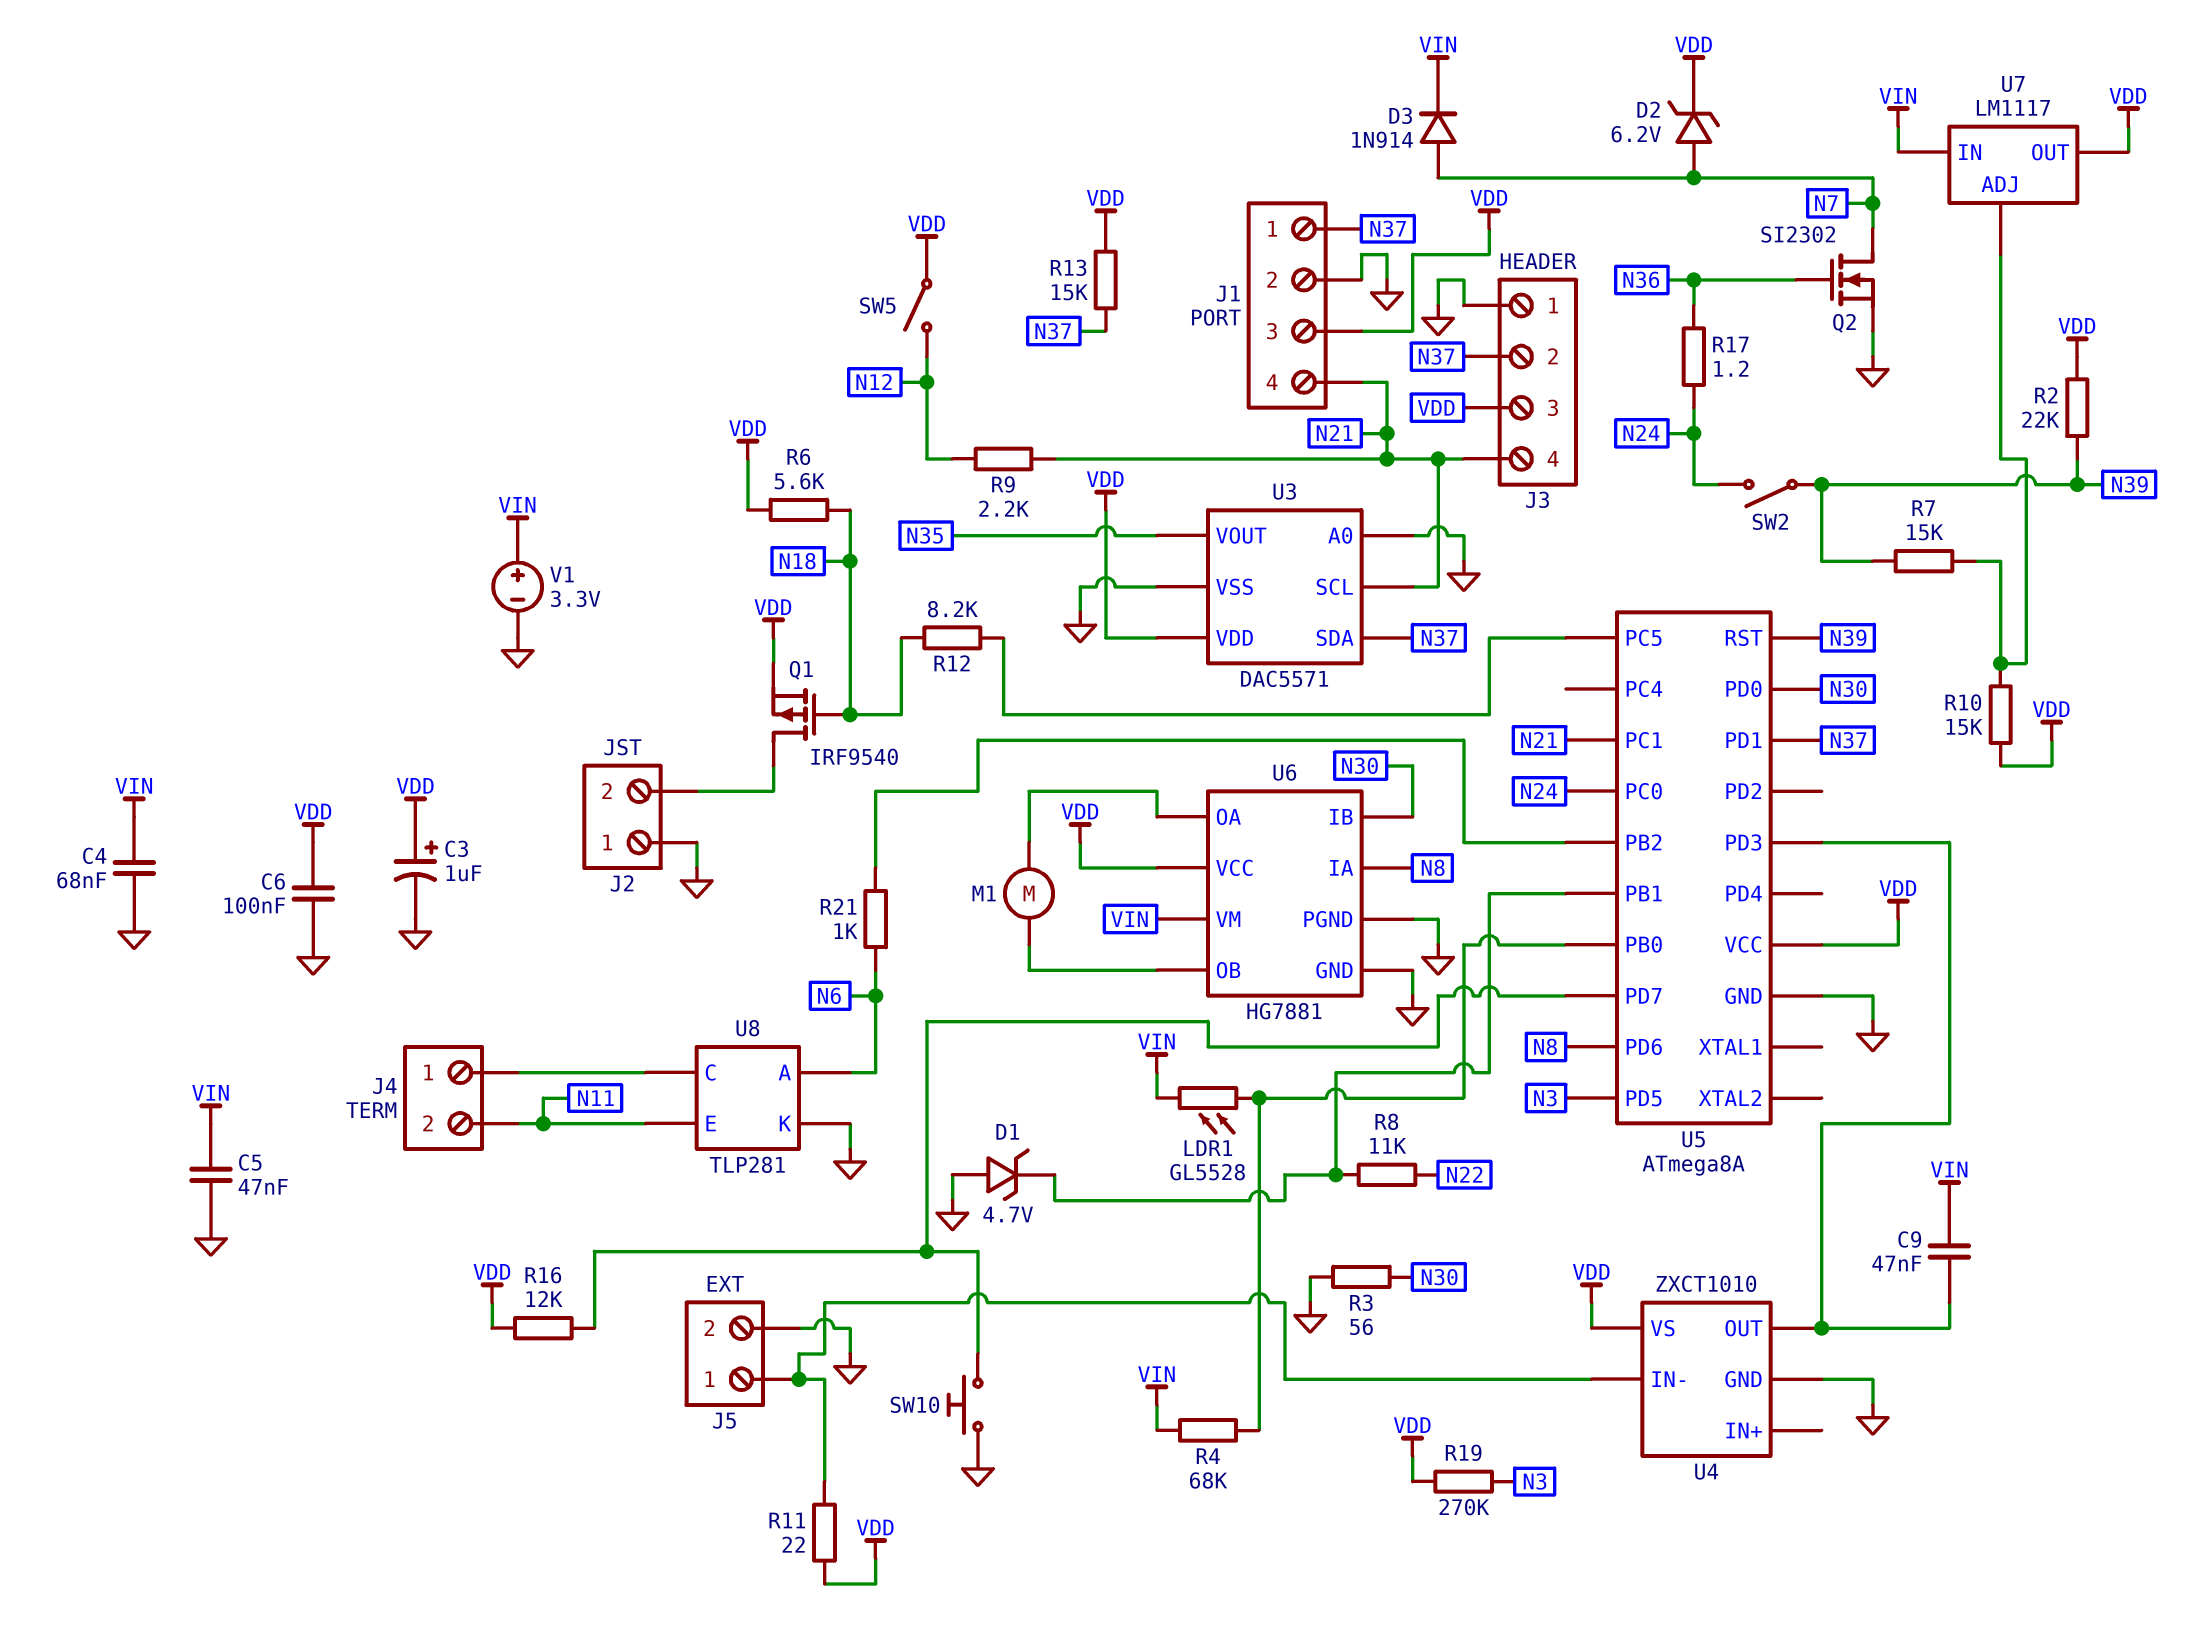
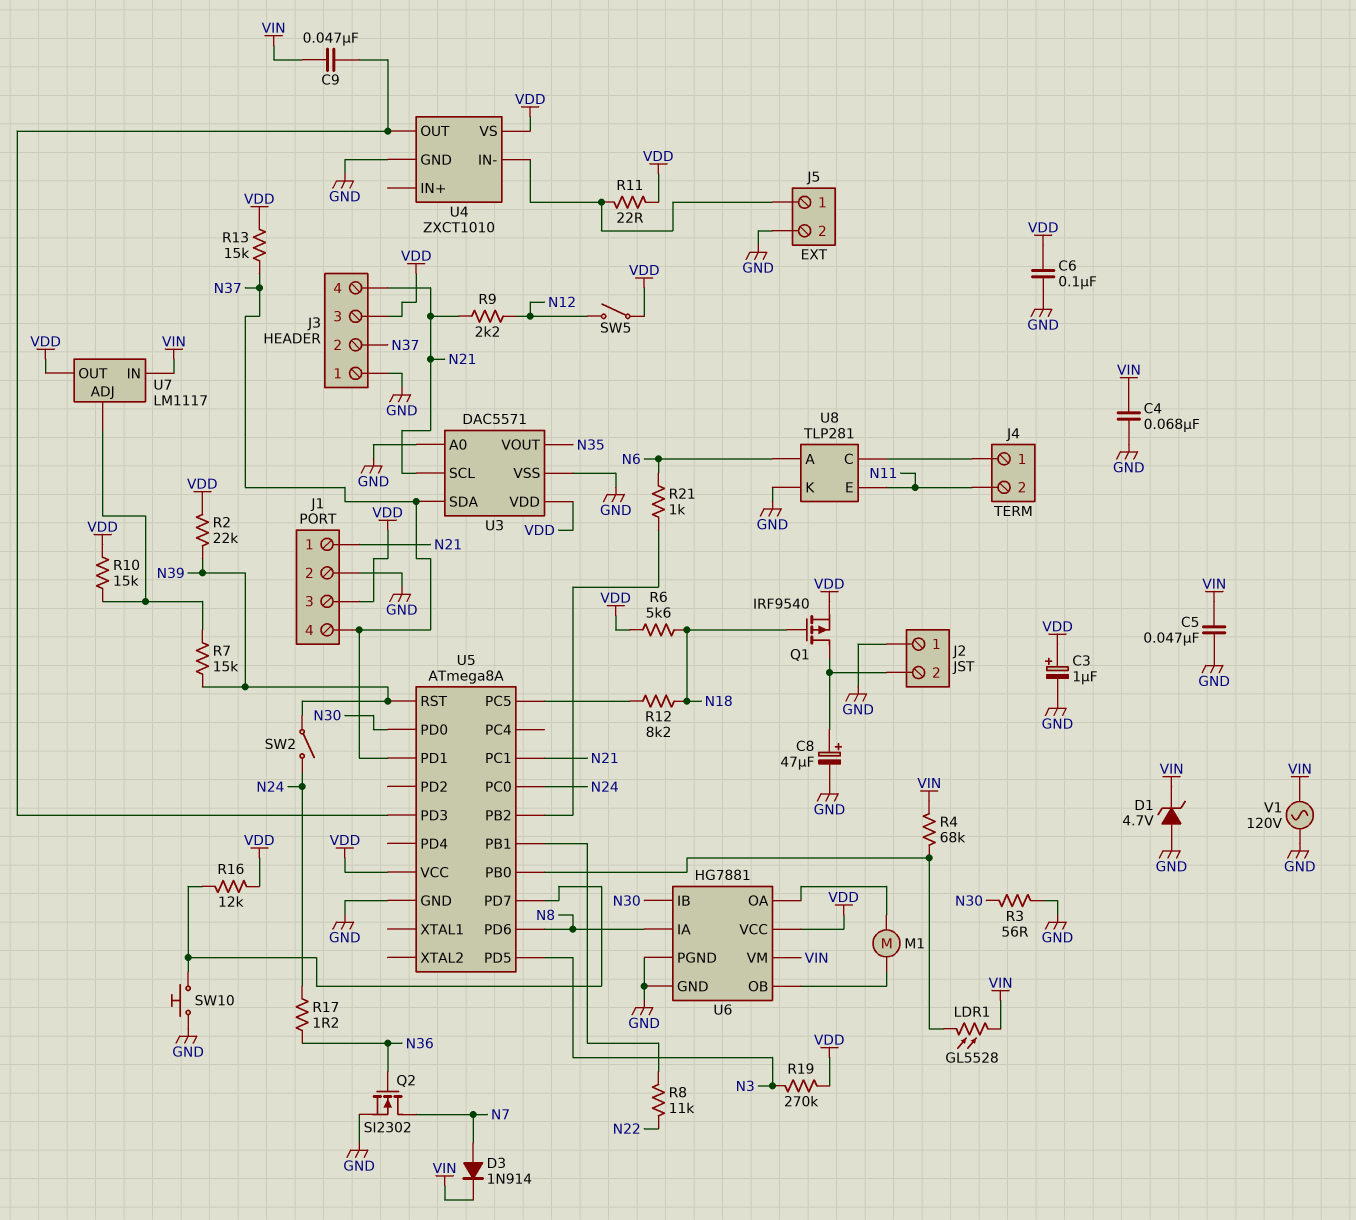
C8: none -> 47uF (plus J2/2, minus GND)
D1: zener 4.7V (A GND, K U5/PB1) -> zener 4.7V (A GND, K VIN)
D2: zener 6.2V (A N7, K VDD) -> none
J1 pin 1: N37 -> N21
J1 pin 4: N21 -> N37
V1: 3.3V (plus VIN, minus GND) -> AC 120V (GND, VIN)

